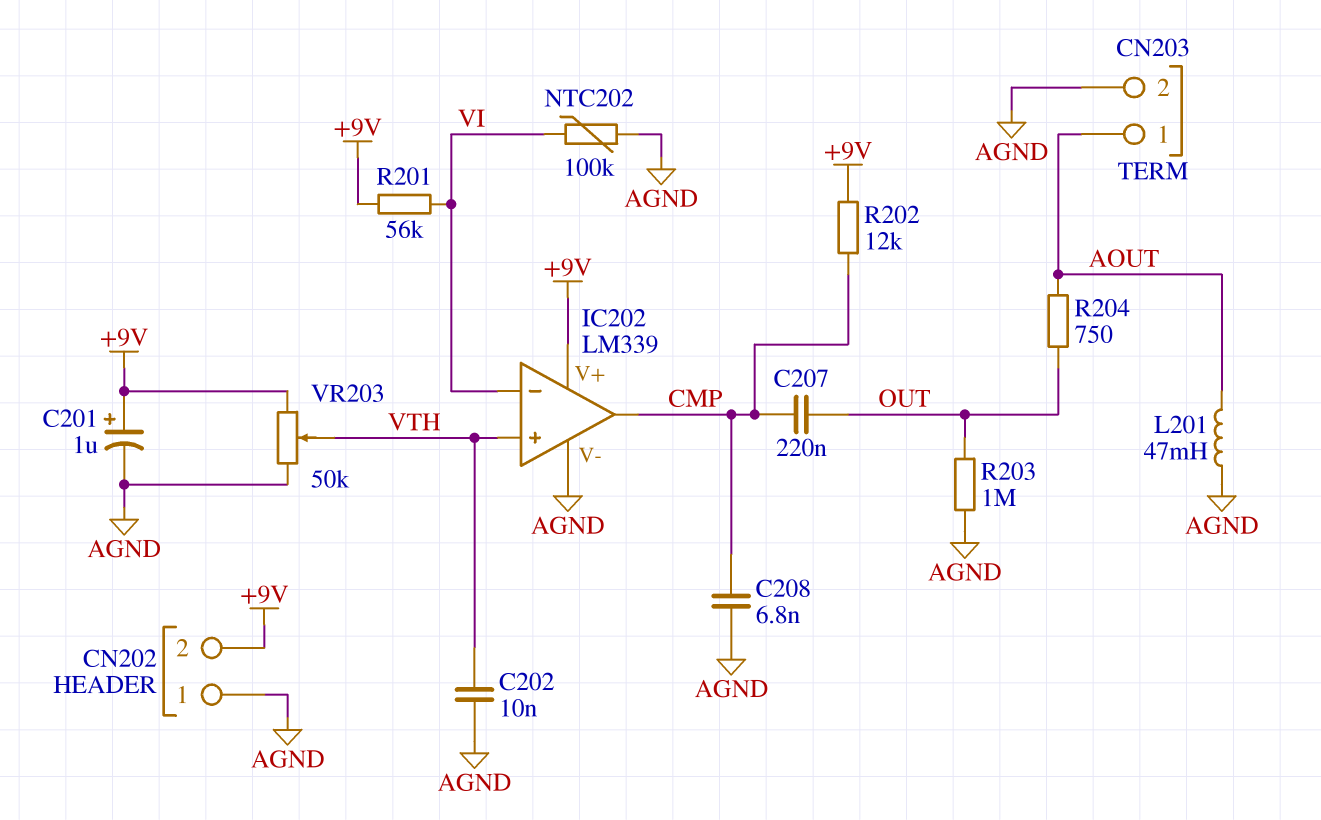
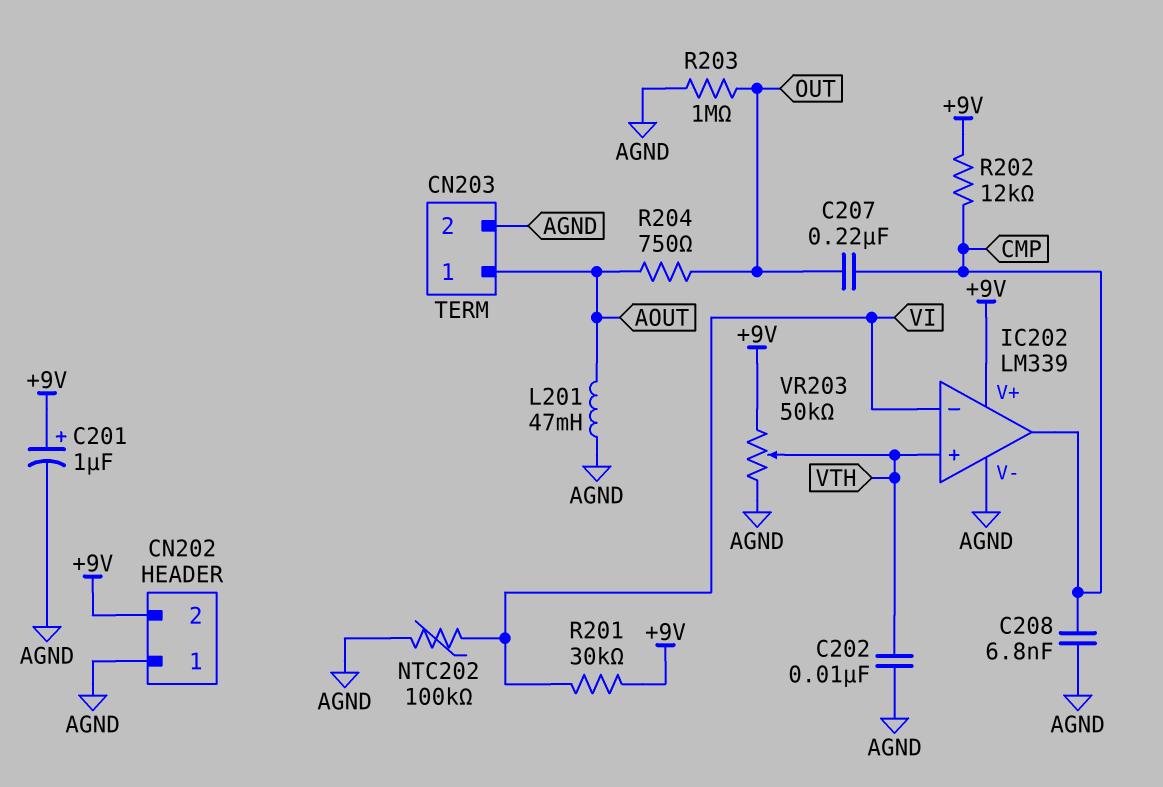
R201: 56k (+9V, VI) -> 30k (+9V, VI)

